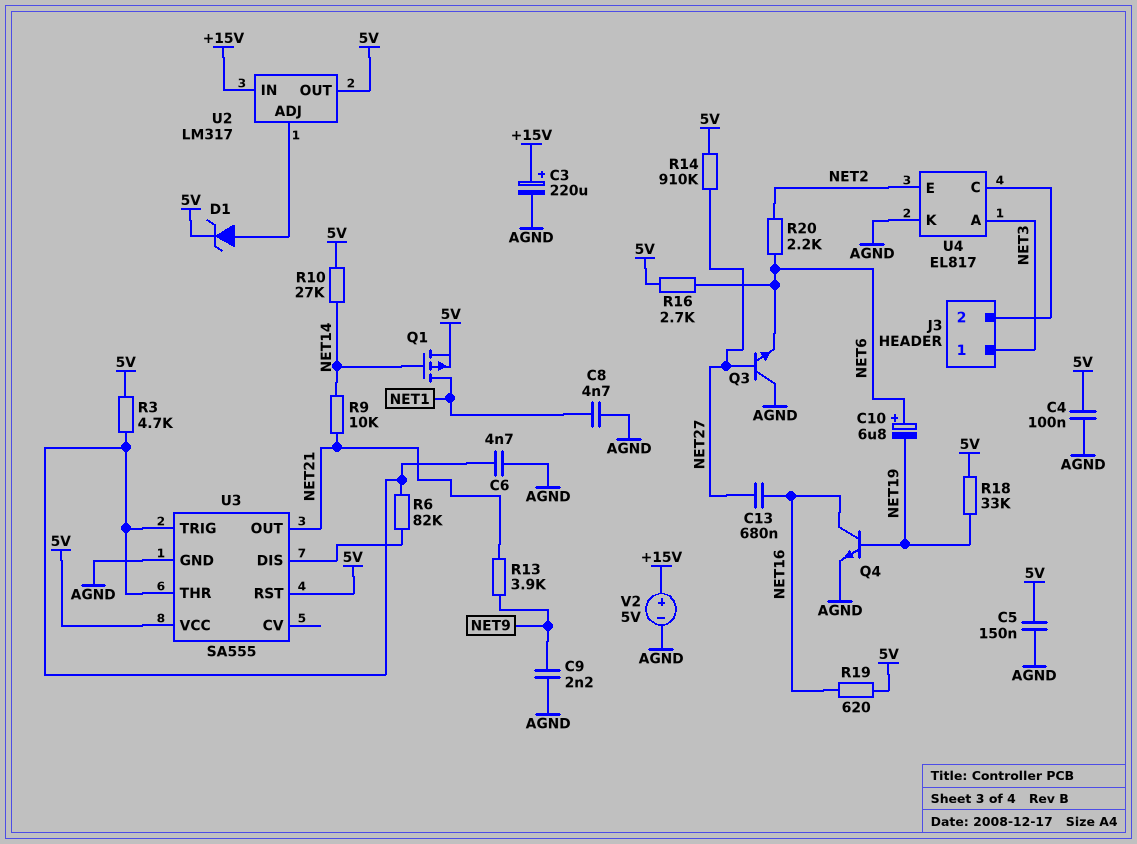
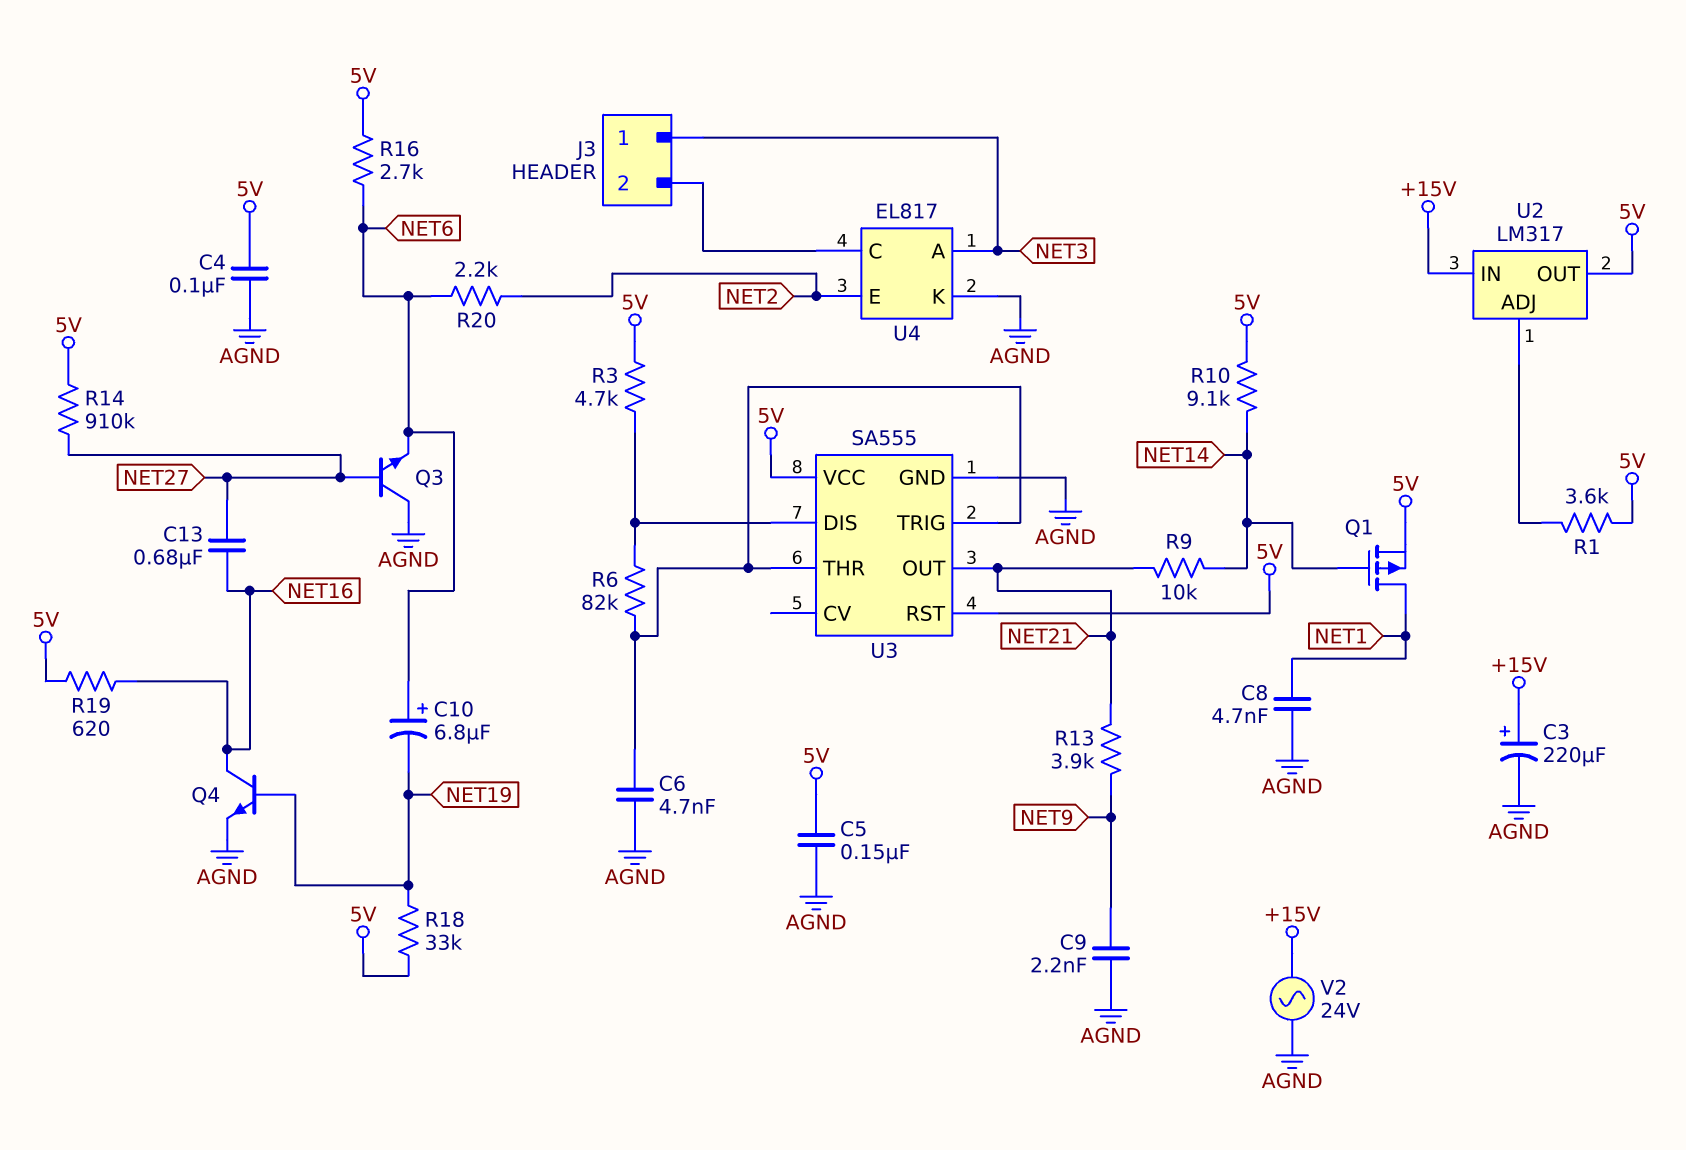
D1: zener (A U2/ADJ, K 5V) -> none
R1: none -> 3.6k (5V, U2/ADJ)
R3: 4.7k (5V, U3/THR) -> 4.7k (5V, U3/DIS)
R10: 27k (5V, NET14) -> 9.1k (5V, NET14)
V2: 5V (plus +15V, minus AGND) -> AC 24V (+15V, AGND)

